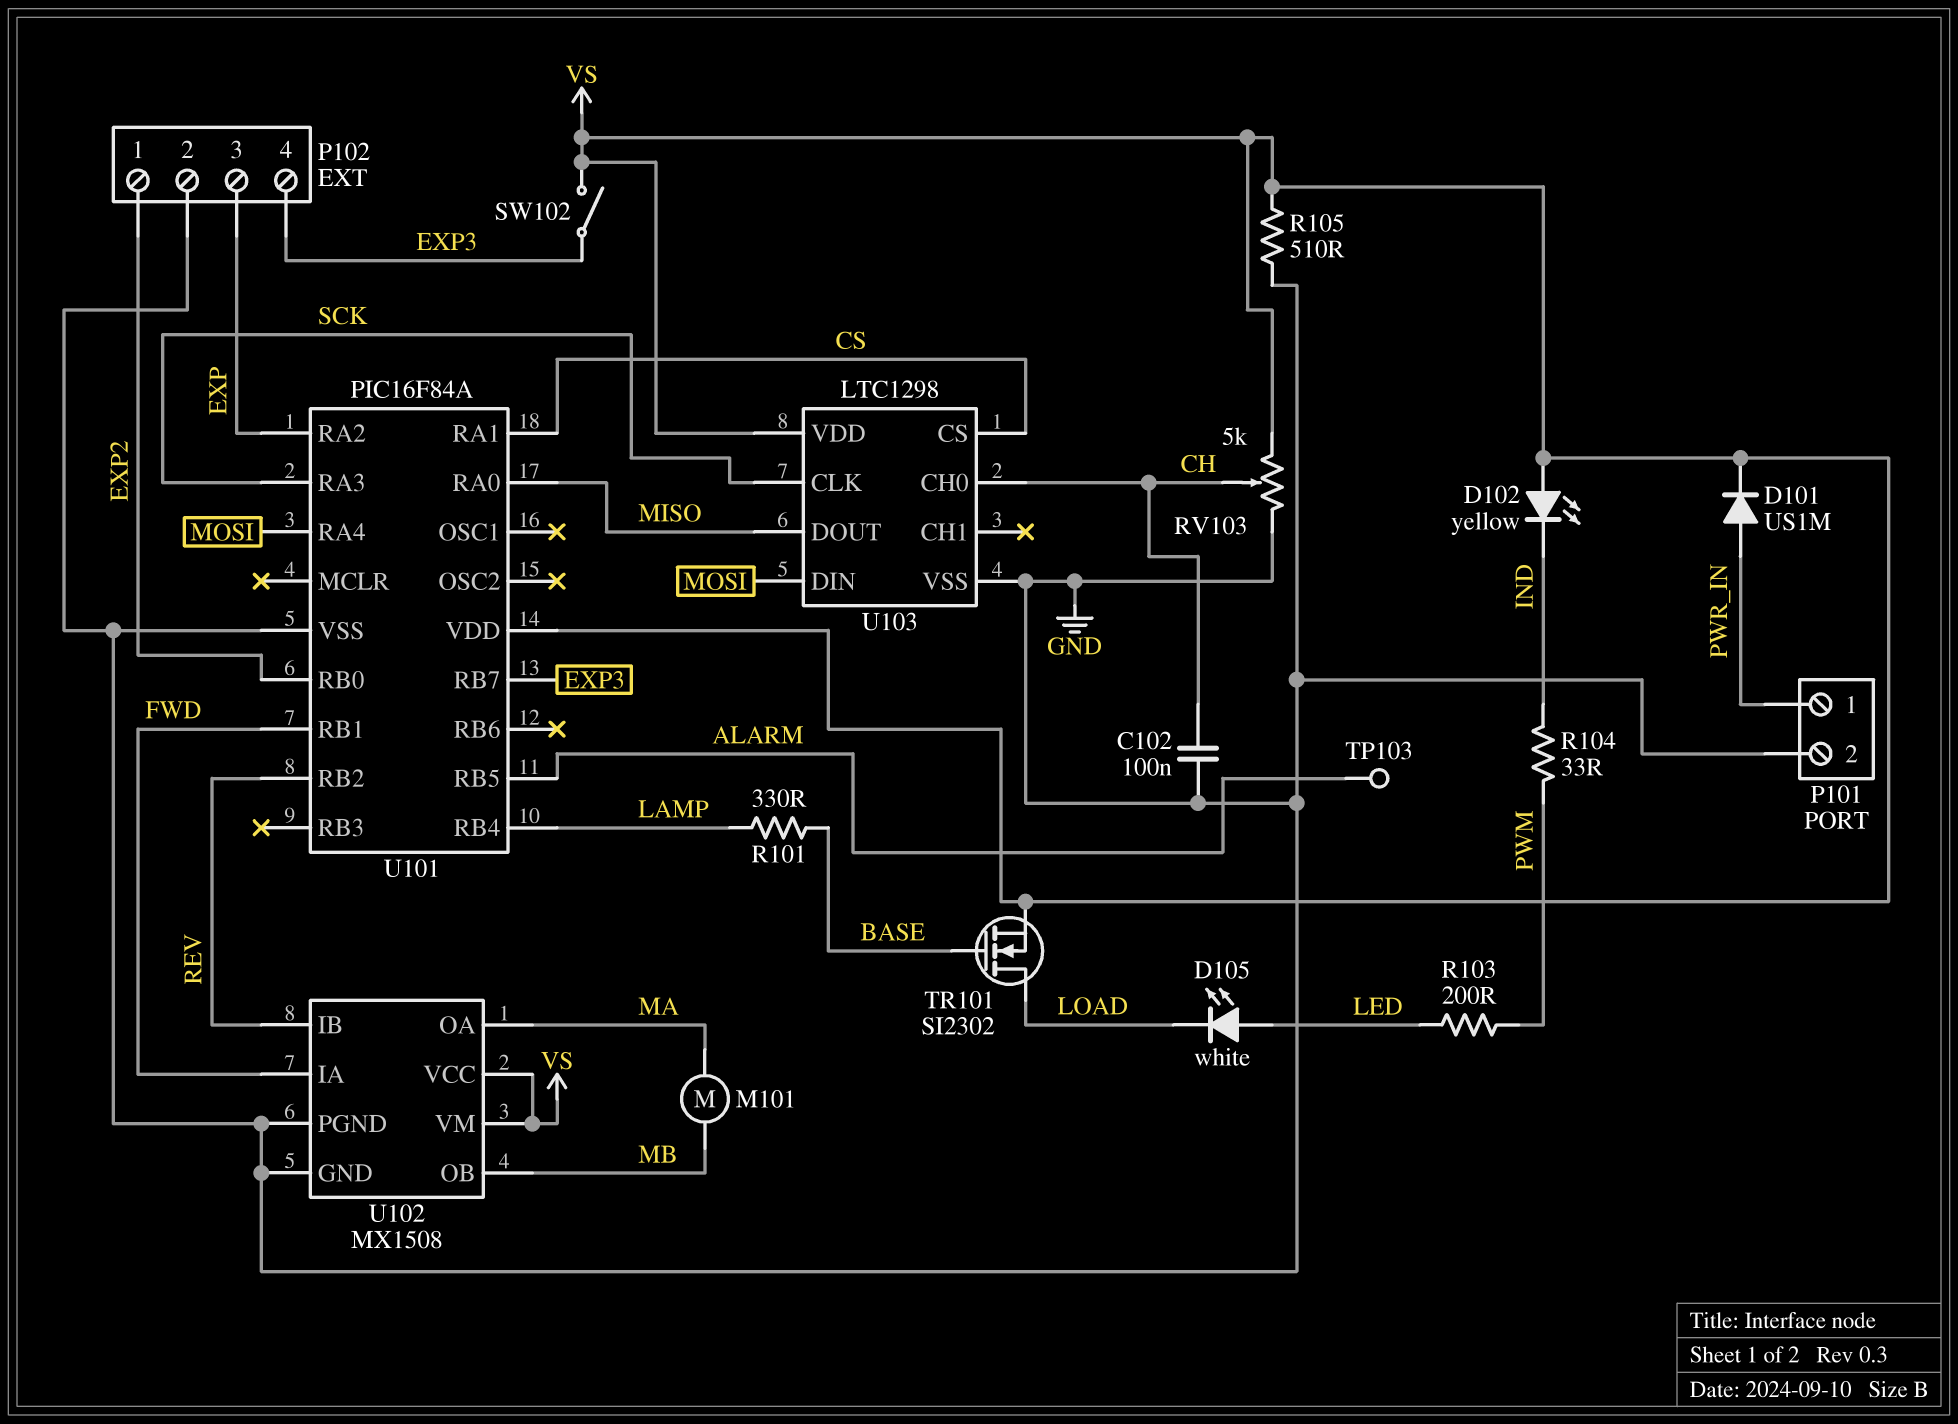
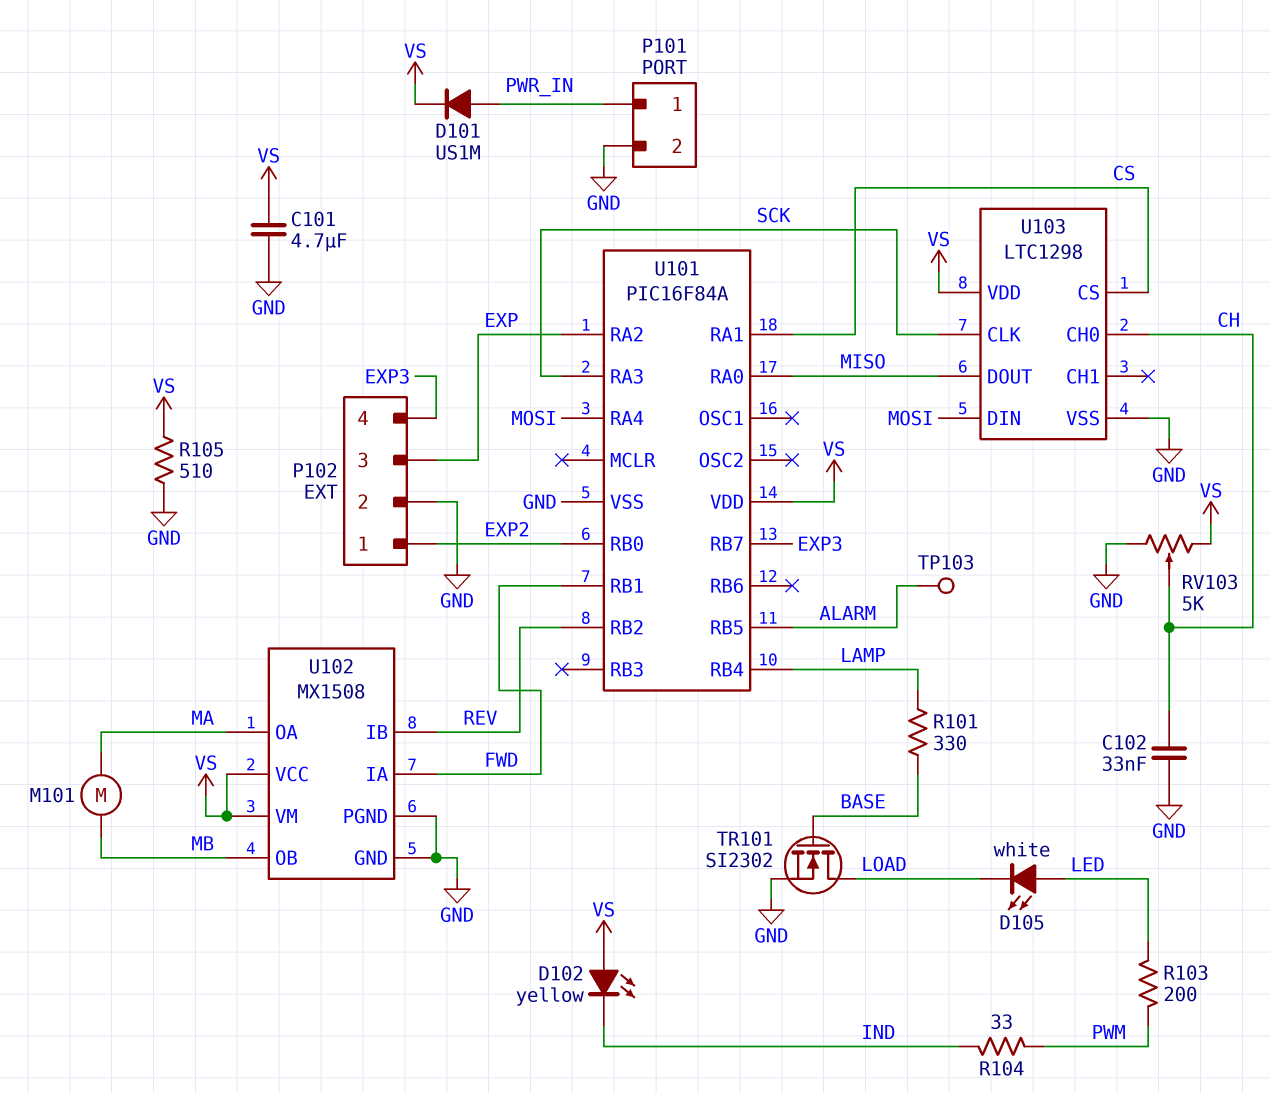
C101: none -> 4.7uF (GND, VS)
C102: 100nF (CH, GND) -> 33nF (CH, GND)
SW102: switch (EXP3, VS) -> none
TR101: NMOS SI2302 (G BASE, D LOAD, S VS) -> NMOS SI2302 (G BASE, D LOAD, S GND)

